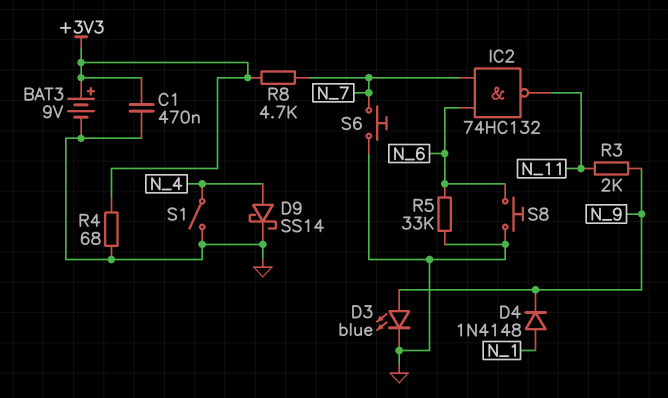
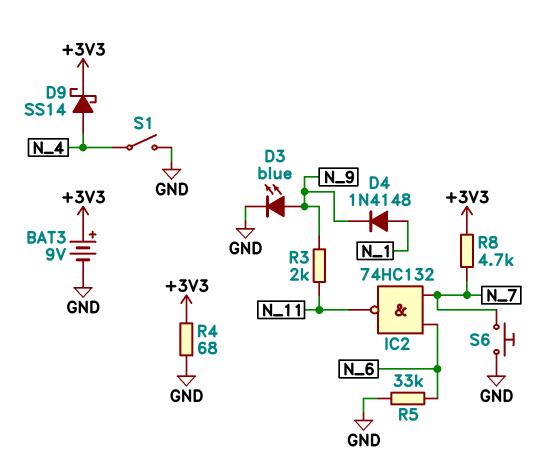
C1: 470nF (+3V3, GND) -> none
D9: schottky SS14 (A N_4, K GND) -> schottky SS14 (A N_4, K +3V3)
S8: button (GND, N_6) -> none

